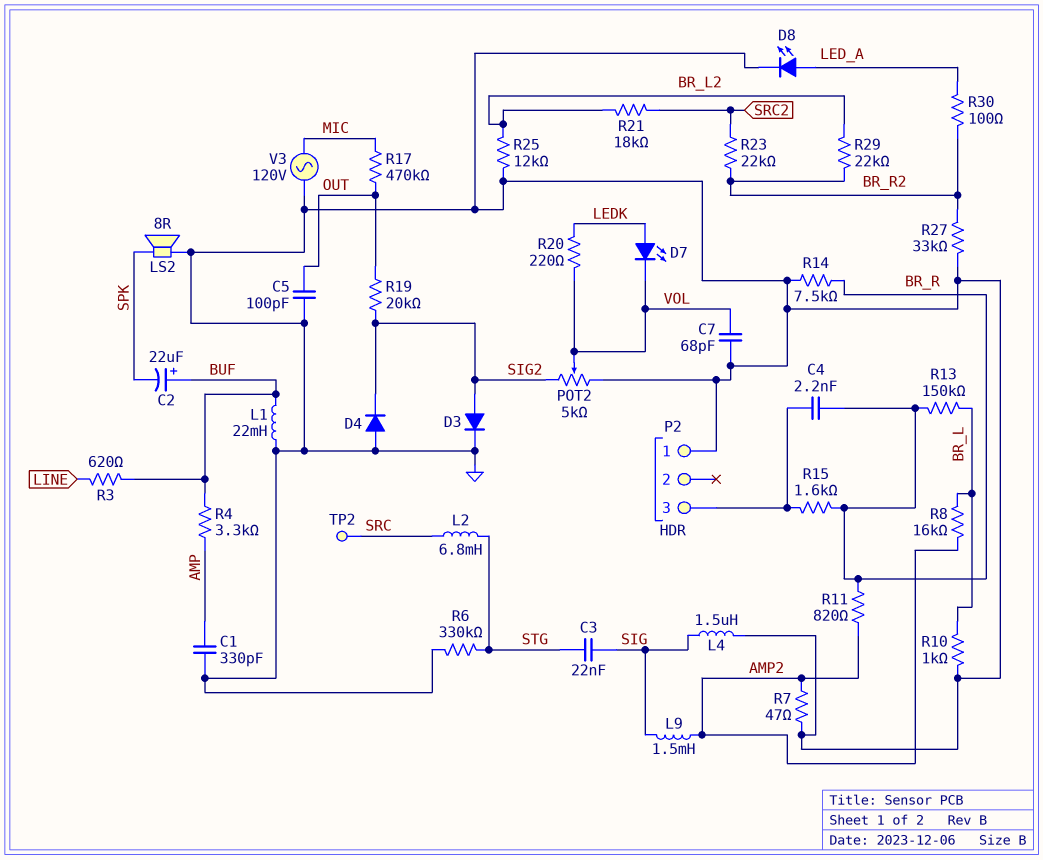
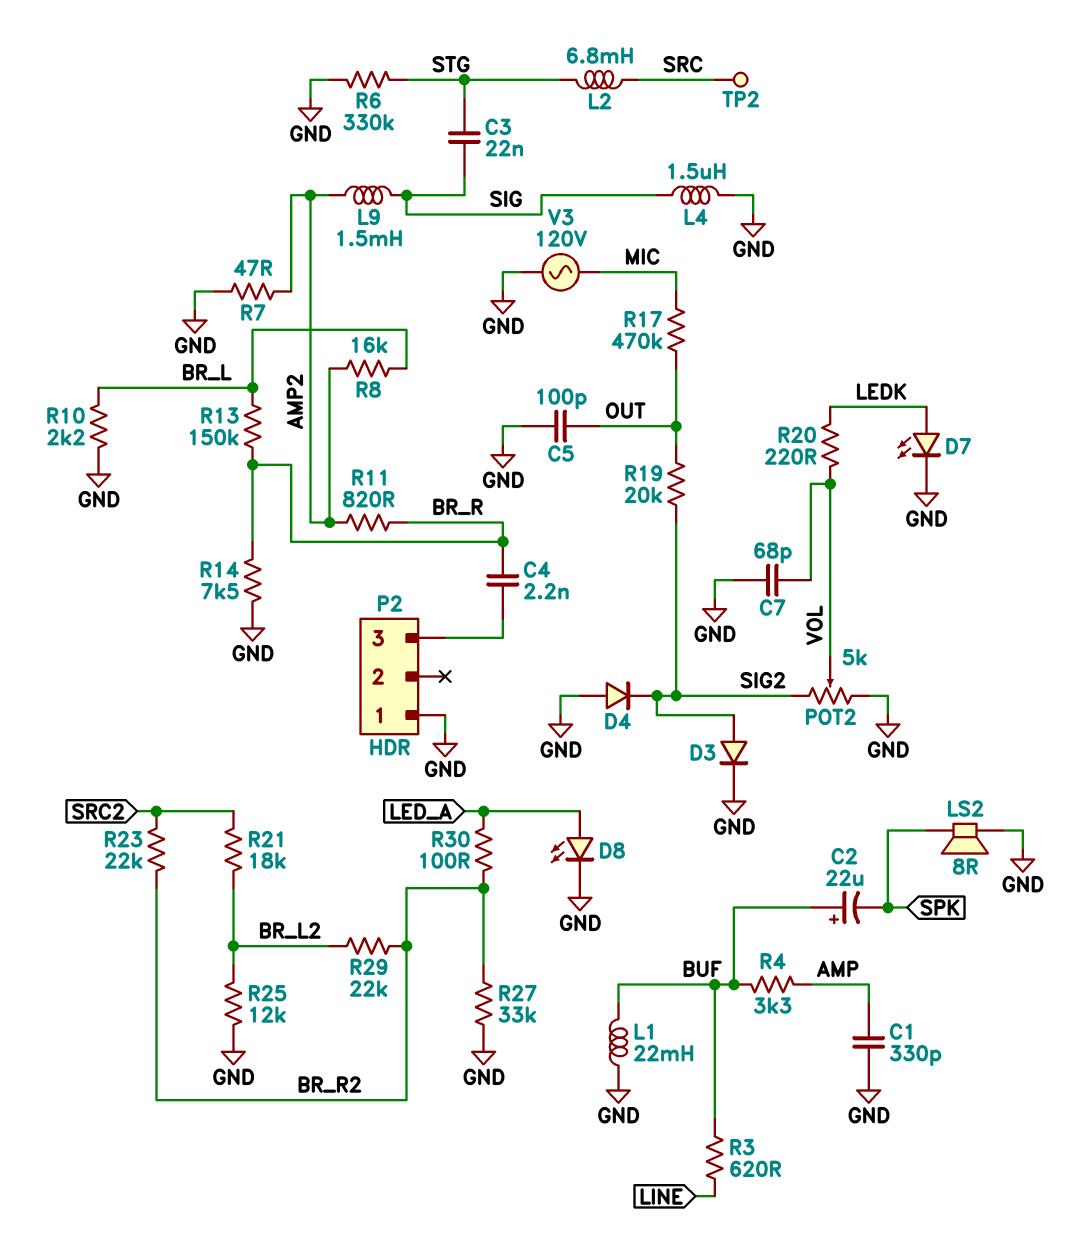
D7: LED (A LEDK, K VOL) -> LED (A LEDK, K GND)
R10: 1k (BR_L, GND) -> 2.2k (BR_L, GND)
R15: 1.6k (BR_R, P2/3) -> none

